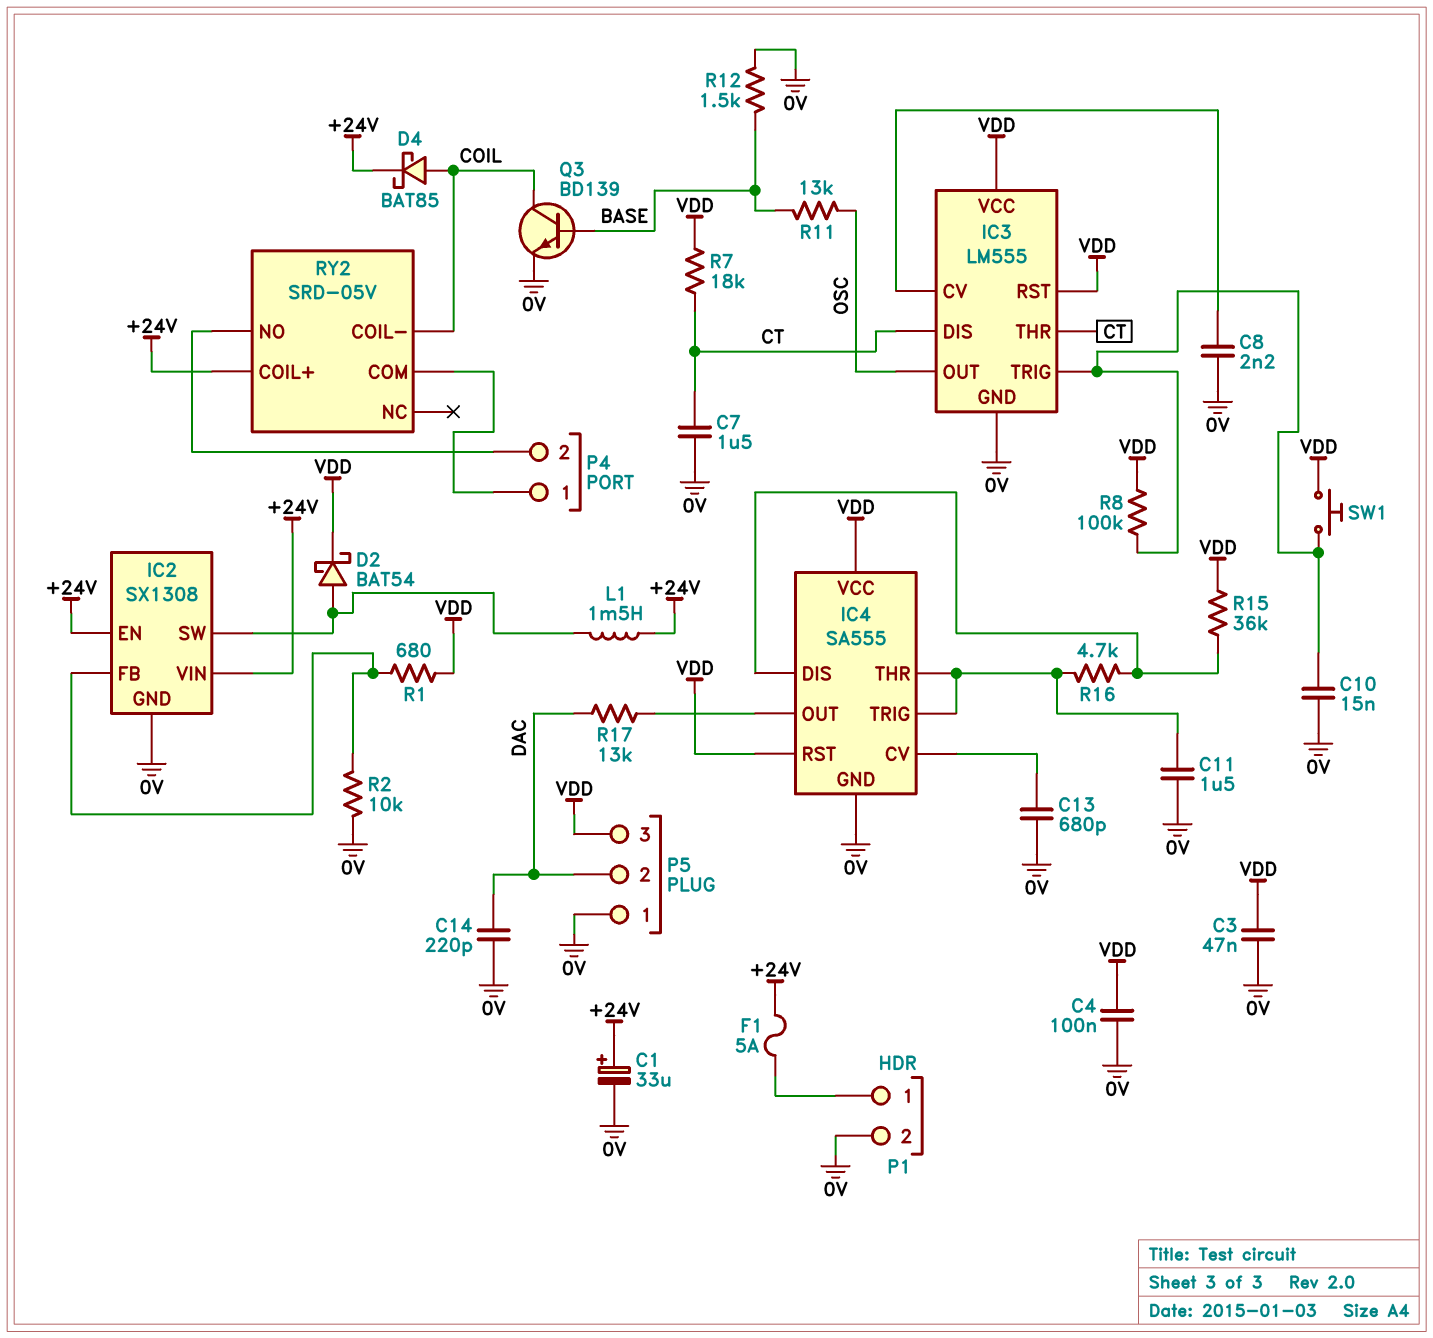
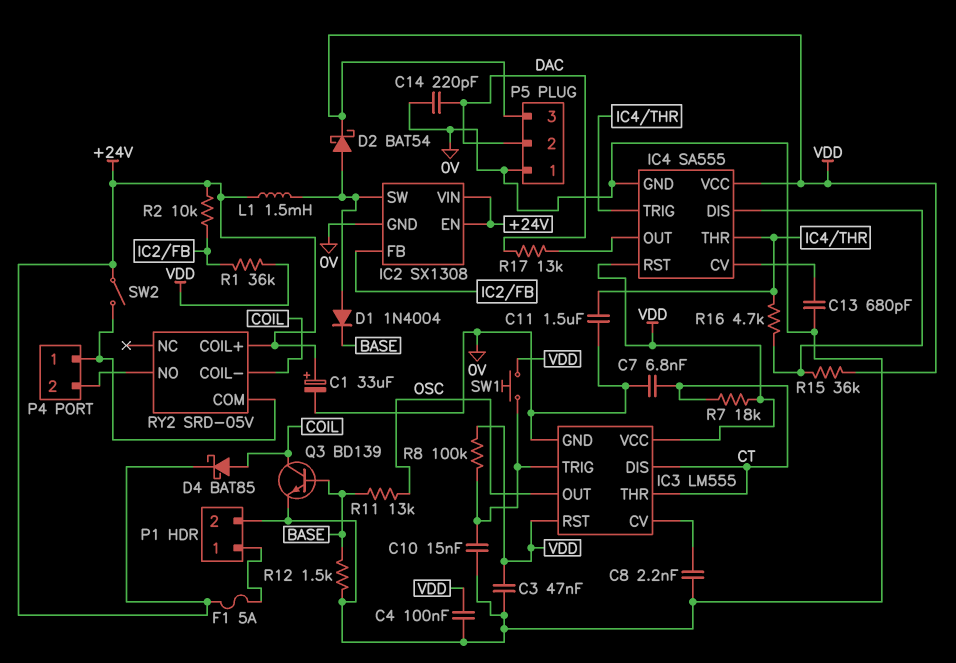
C7: 1.5uF (0V, CT) -> 6.8nF (0V, CT)
D1: none -> diode 1N4004 (A IC2/SW, K BASE)
R1: 680 (IC2/FB, VDD) -> 36k (IC2/FB, VDD)
R2: 10k (0V, IC2/FB) -> 10k (+24V, IC2/FB)
SW2: none -> switch (+24V, P4/1)

